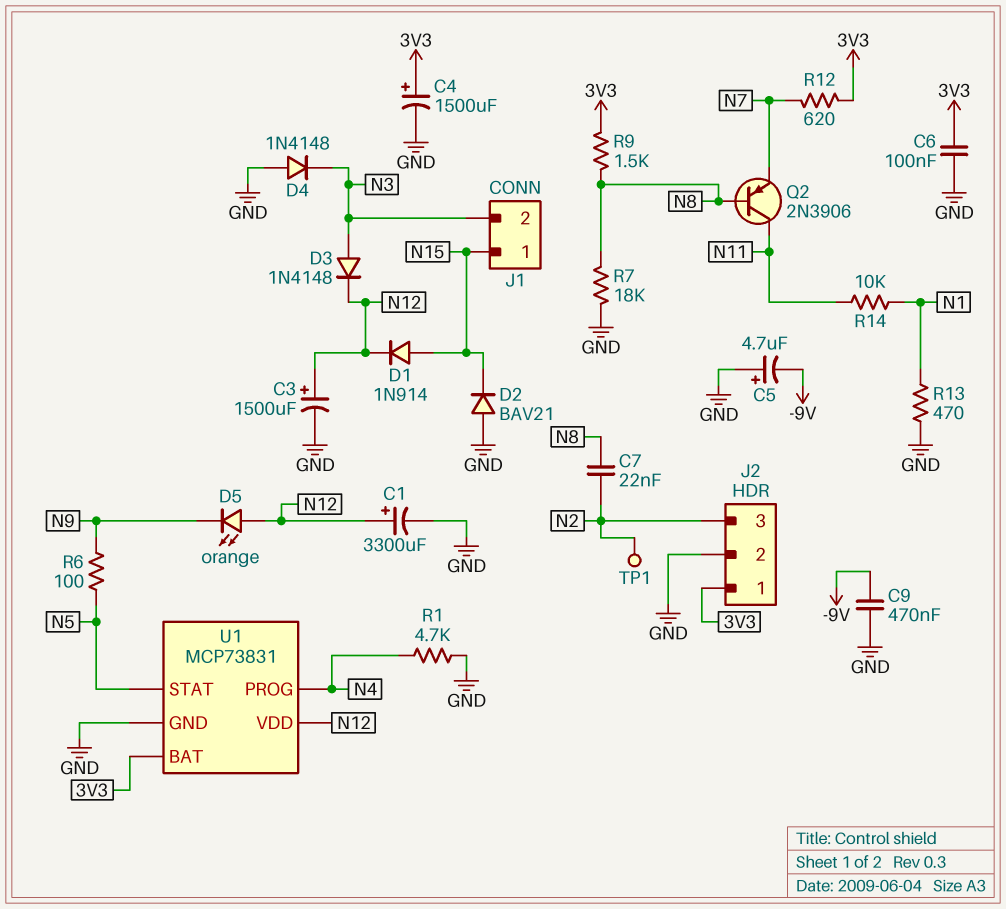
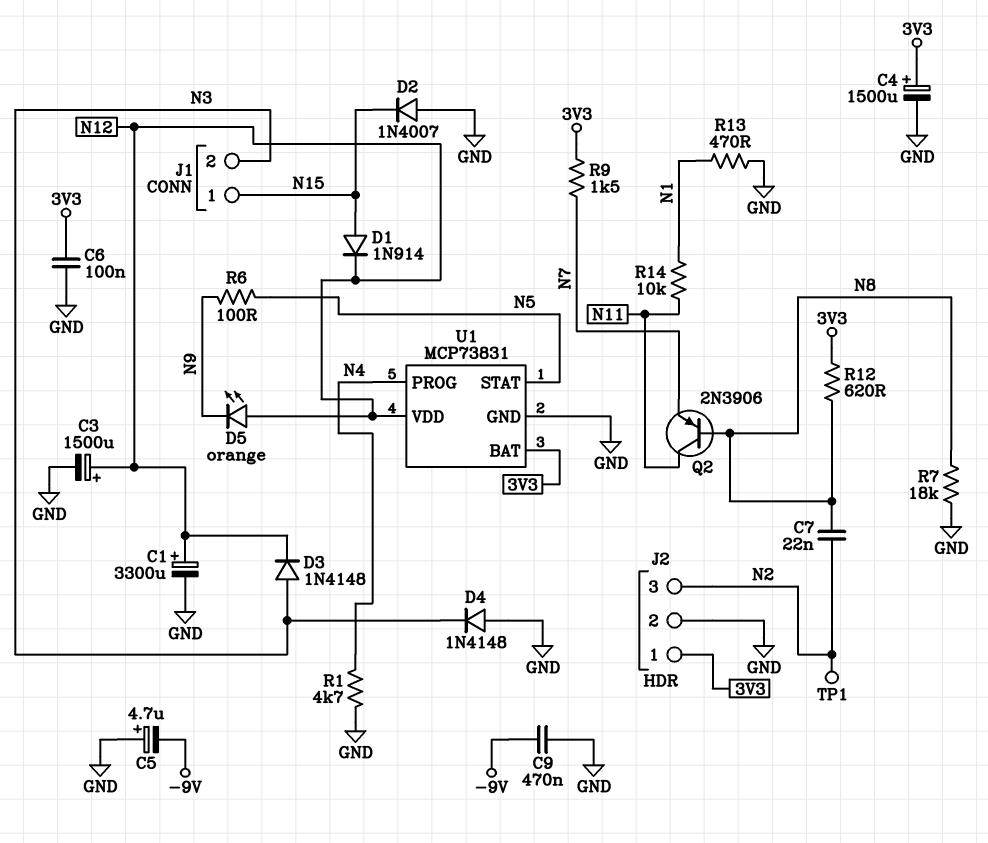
D2: diode BAV21 (A GND, K N15) -> diode 1N4007 (A GND, K N15)
R9: 1.5k (3V3, N8) -> 1.5k (3V3, N7)
R12: 620 (3V3, N7) -> 620 (3V3, N8)

